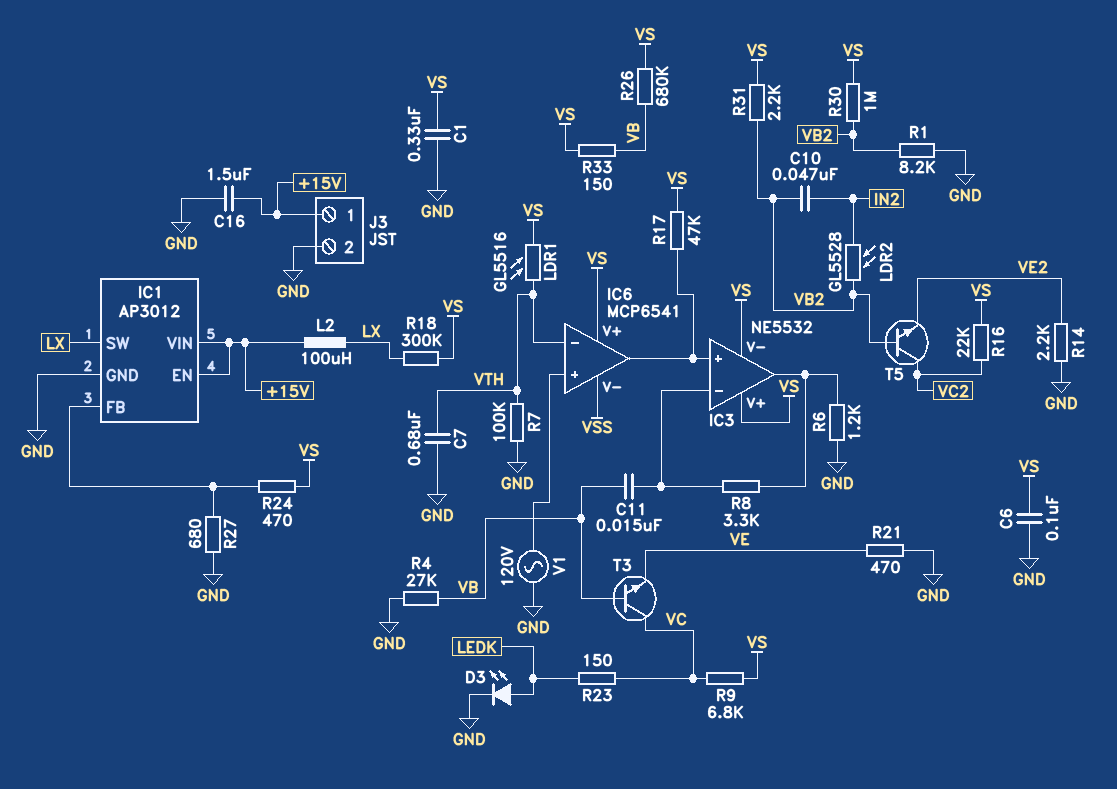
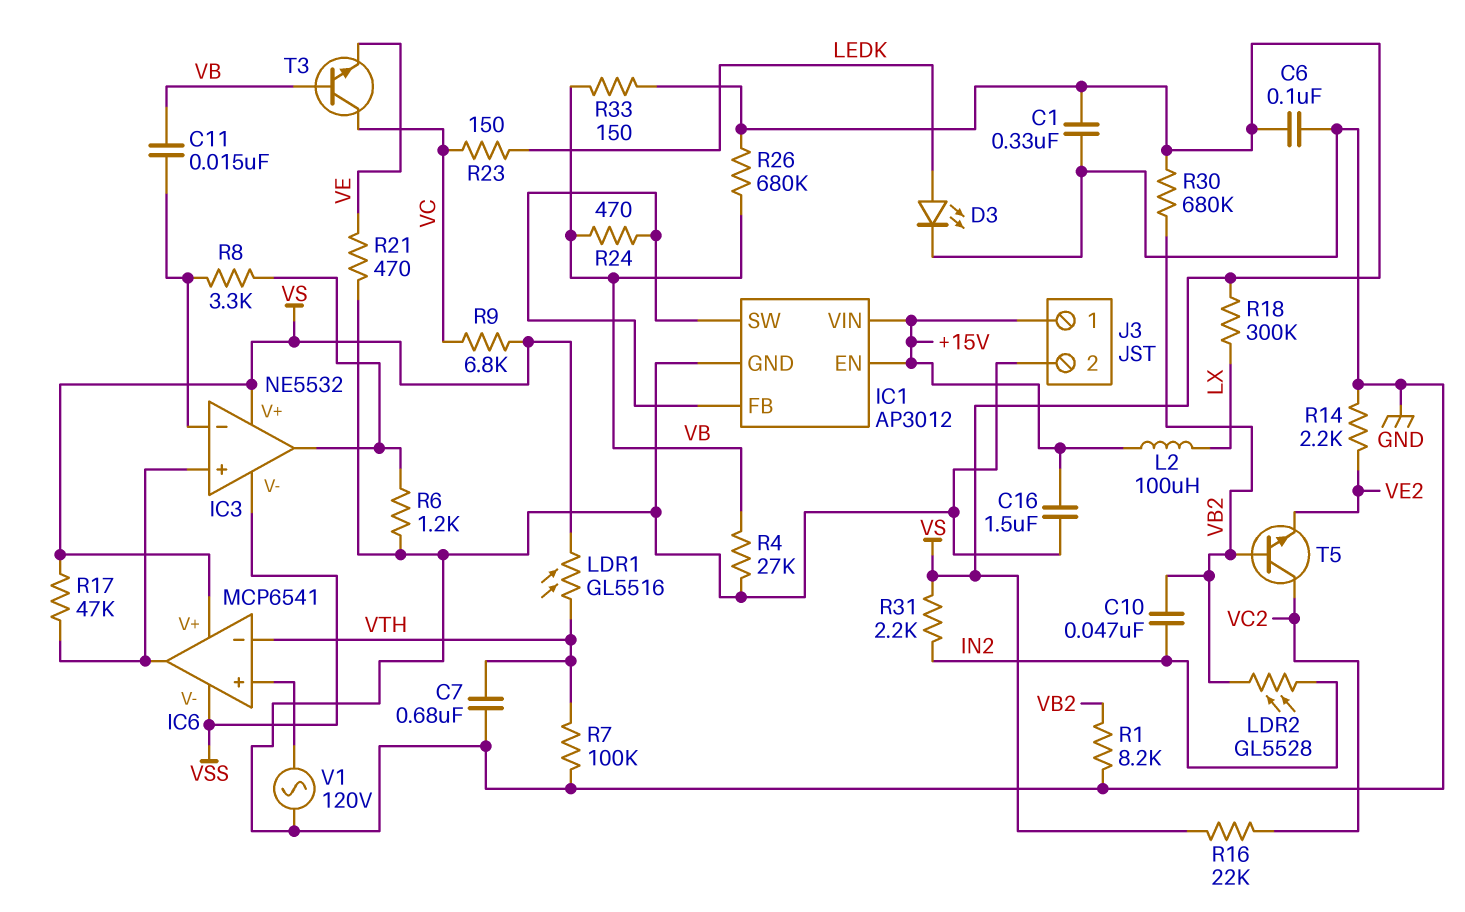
IC1 pin SW: LX -> IC1/FB
IC3 pin V-: VS -> VSS
R24: 470 (IC1/FB, VS) -> 470 (IC1/FB, VB)
R27: 680 (GND, IC1/FB) -> none
R30: 1M (VB2, VS) -> 680k (VB2, VS)
R31: 2.2k (VB2, VS) -> 2.2k (IN2, VS)

